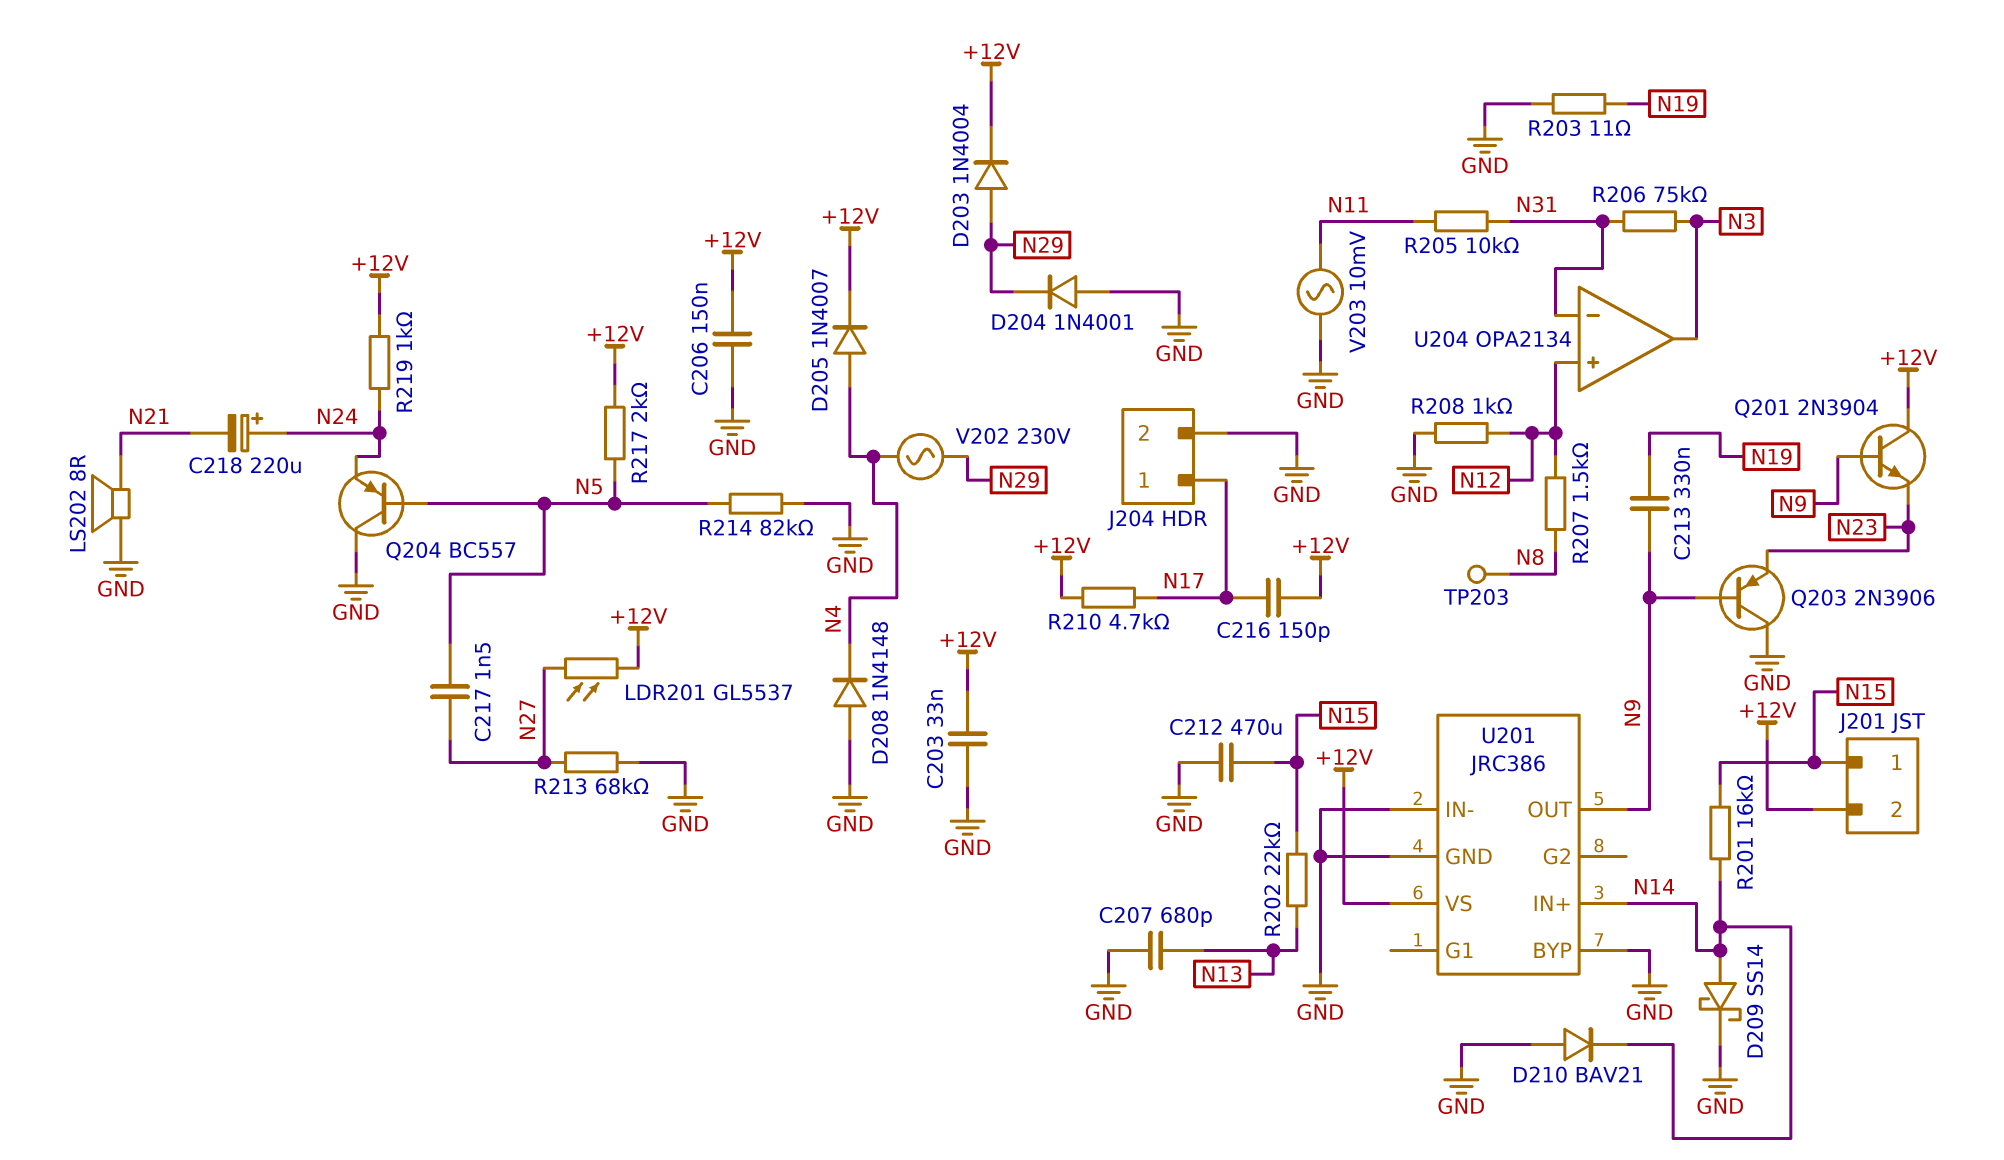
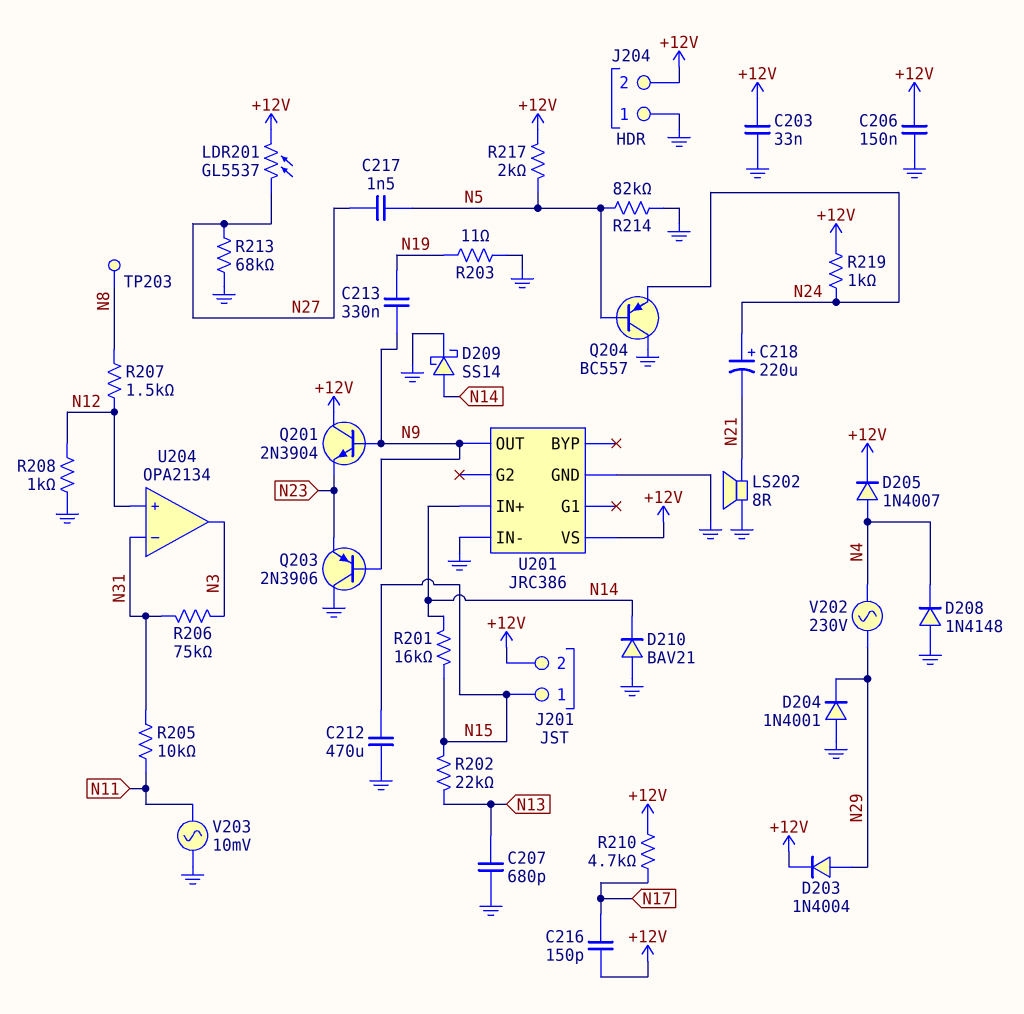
J204 pin 1: N17 -> GND
J204 pin 2: GND -> +12V
U201 pin BYP: GND -> none

